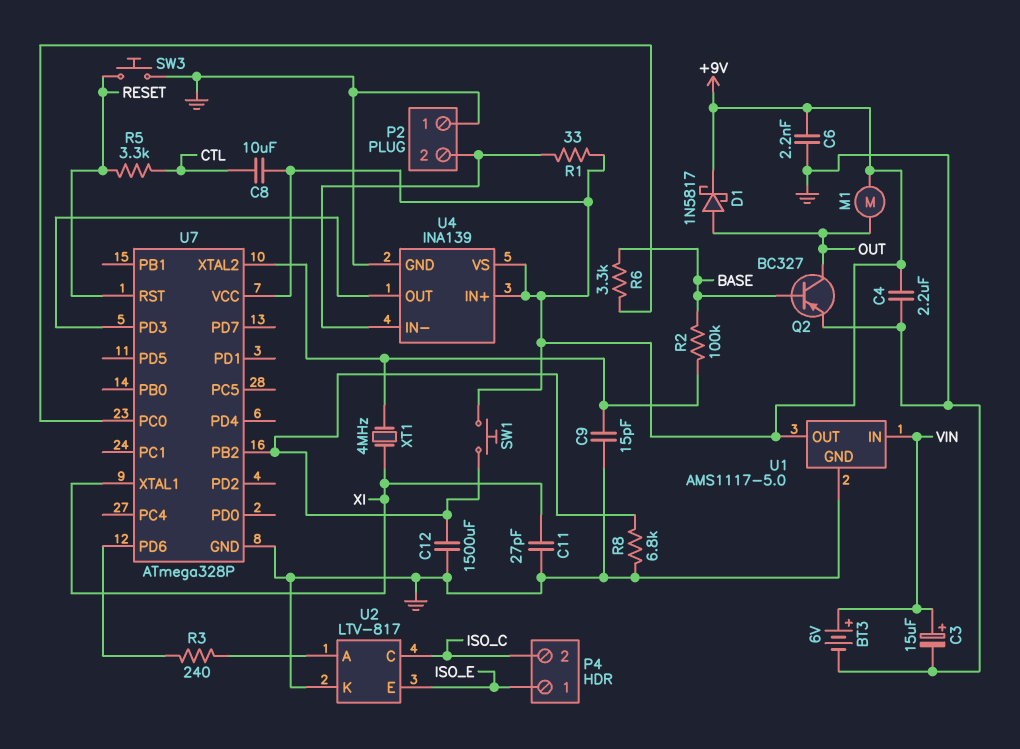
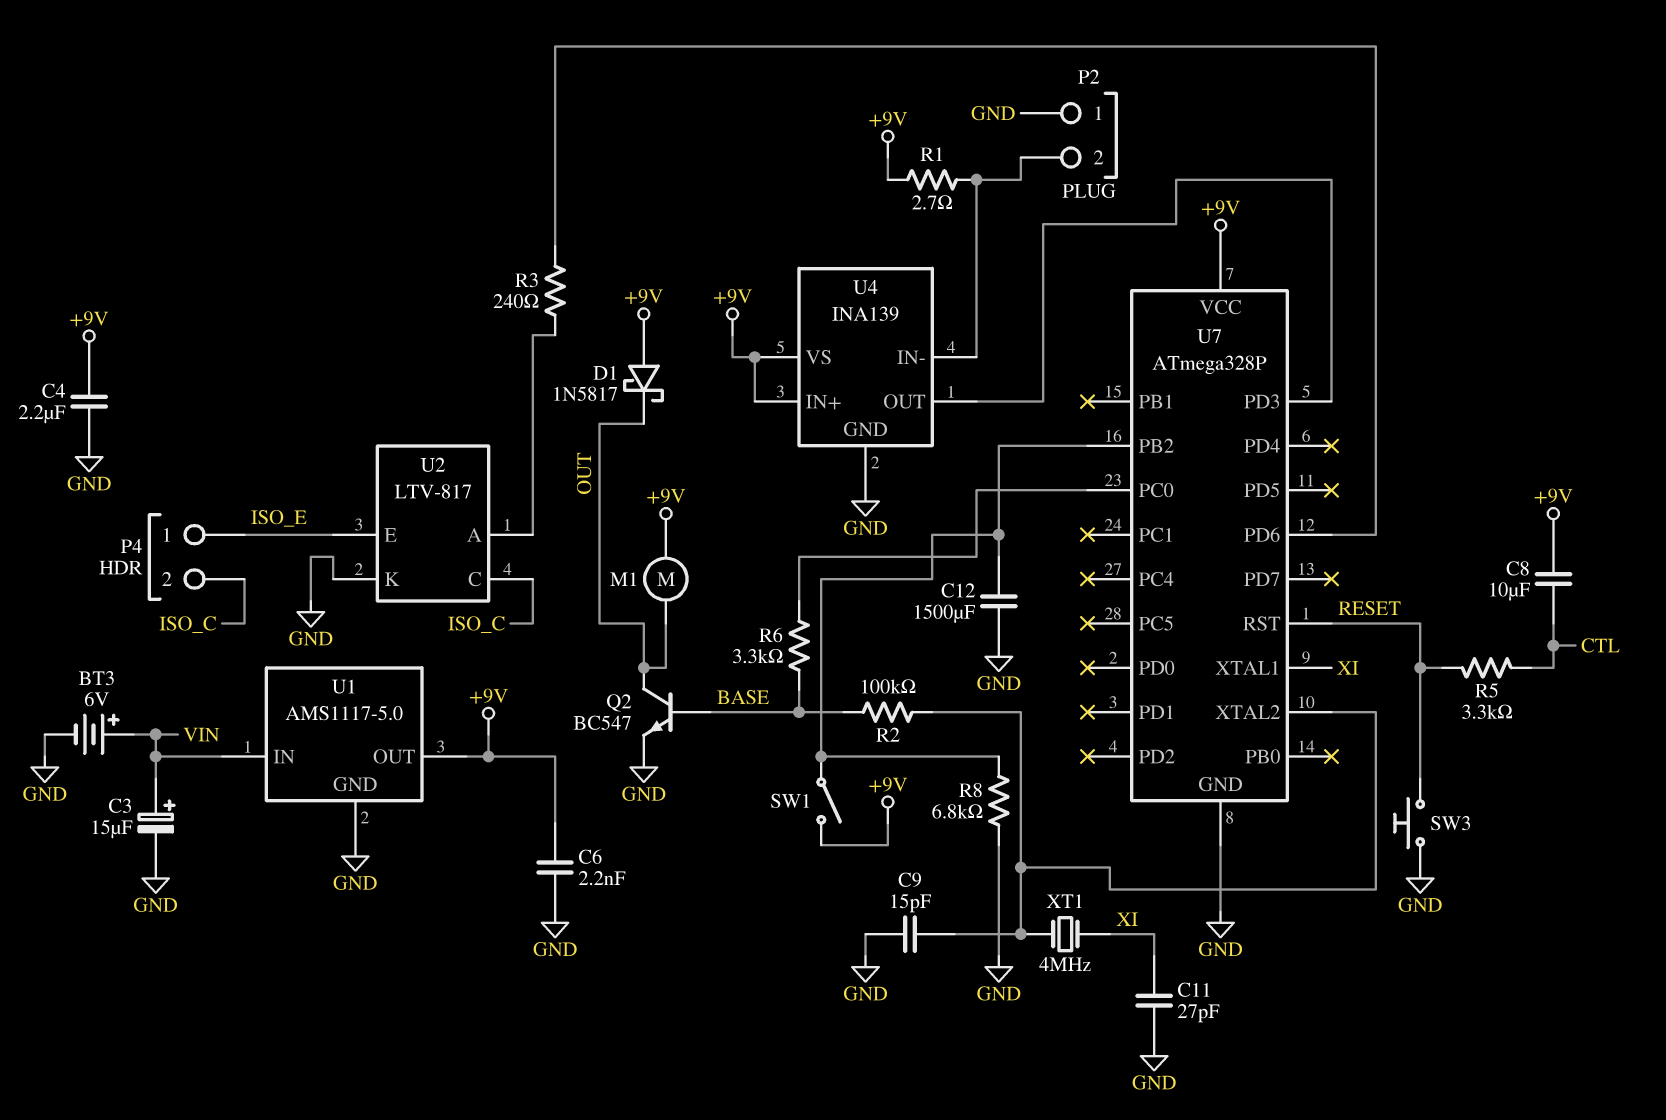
D1: schottky 1N5817 (A OUT, K +9V) -> schottky 1N5817 (A +9V, K OUT)
Q2: PNP BC327 (B BASE, C OUT, E GND) -> NPN BC547 (B BASE, C OUT, E GND)
R1: 33 (+9V, P2/2) -> 2.7 (+9V, P2/2)
SW1: button (+9V, U7/PB2) -> switch (+9V, U7/PB2)

